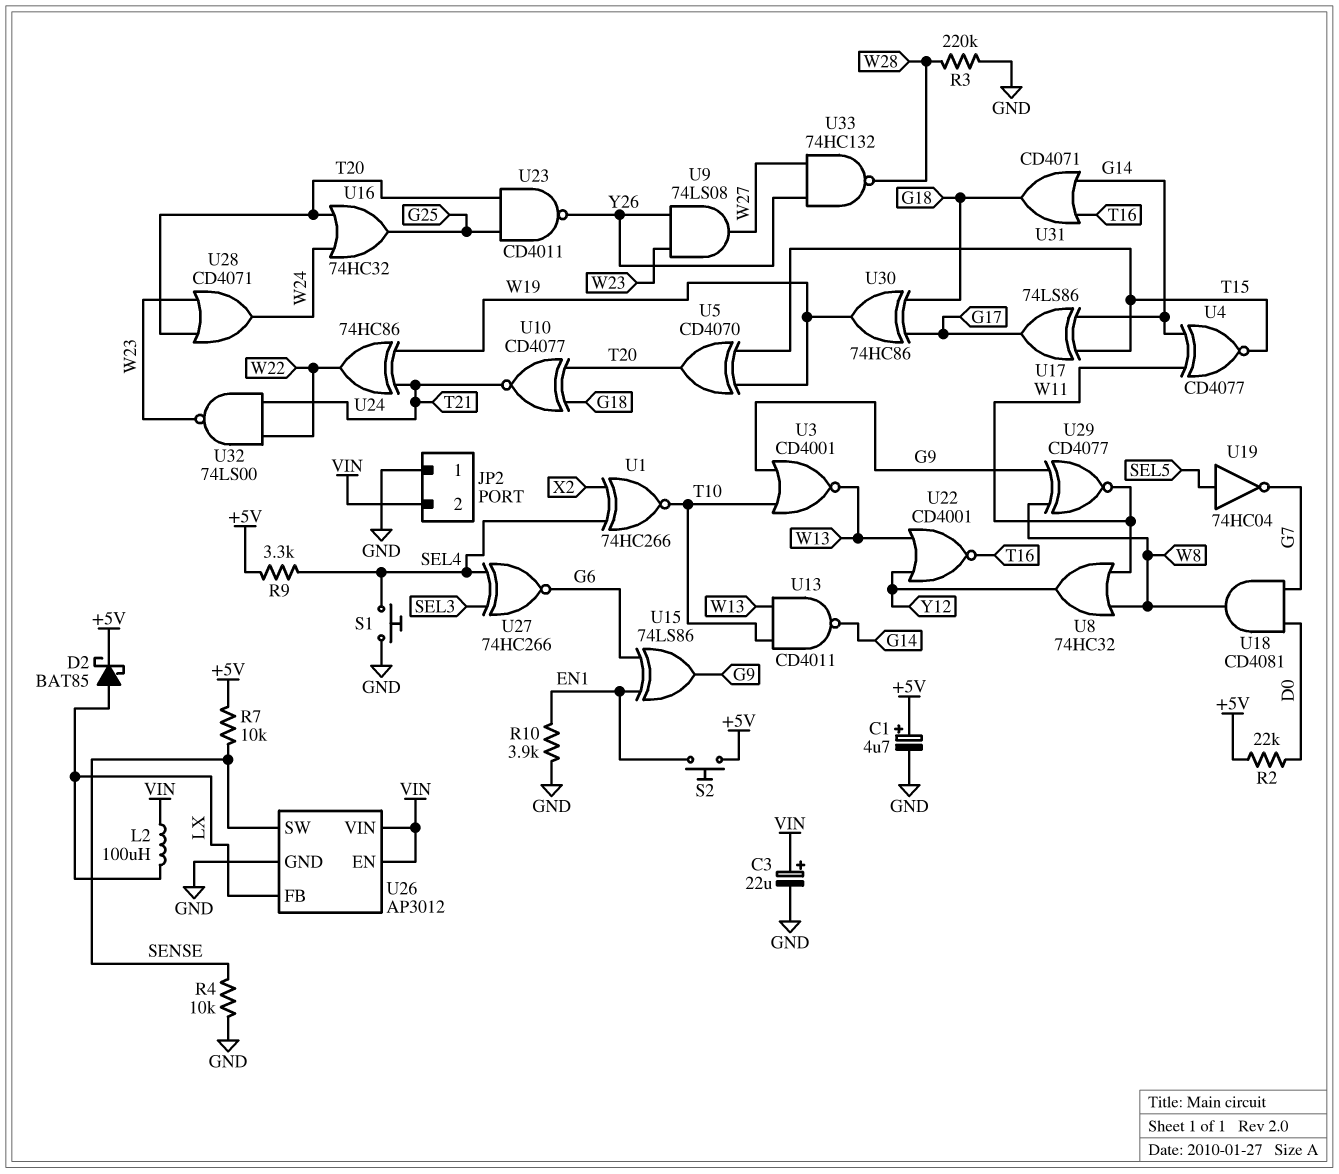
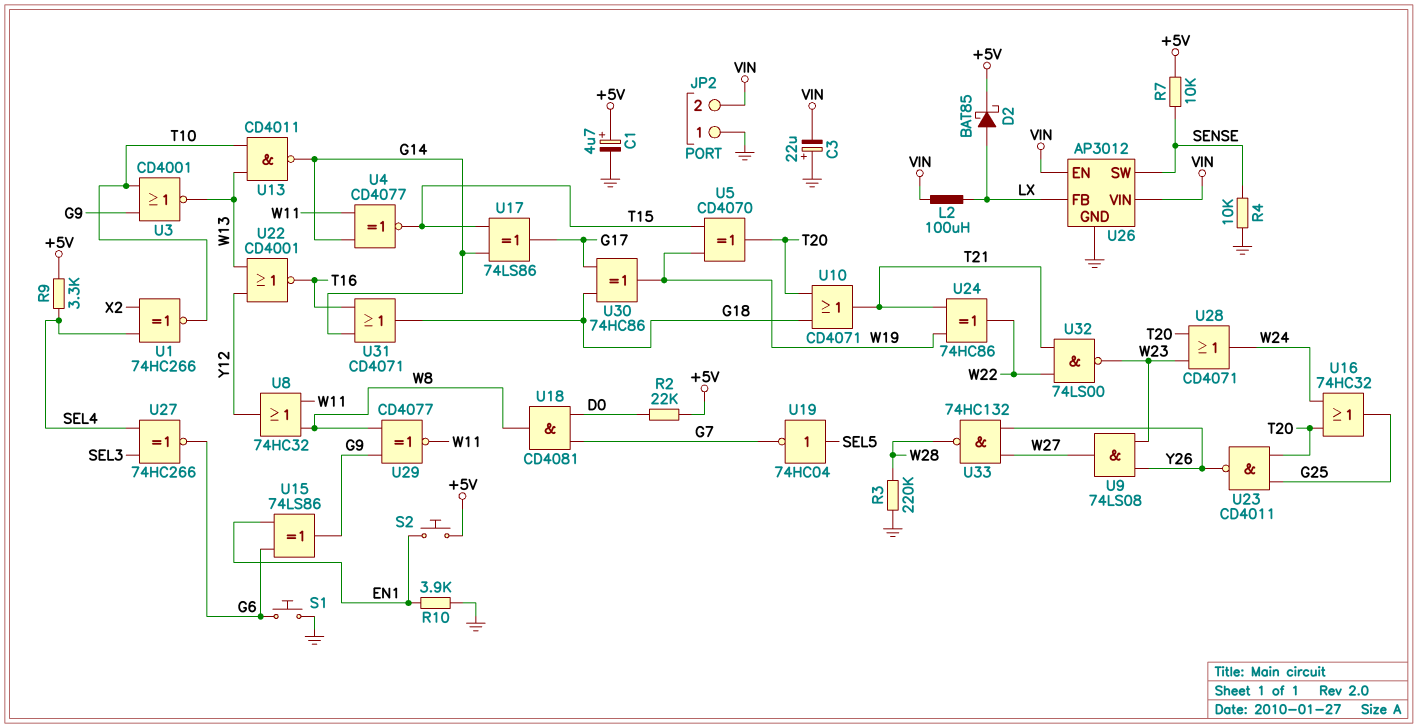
C3: 22uF (plus VIN, minus GND) -> 22uF (plus GND, minus VIN)
S1: button (GND, SEL4) -> button (G6, GND)
U10: XNOR CD4077 (in G18, in T20, out T21) -> OR CD4071 (in G18, in T20, out T21)

